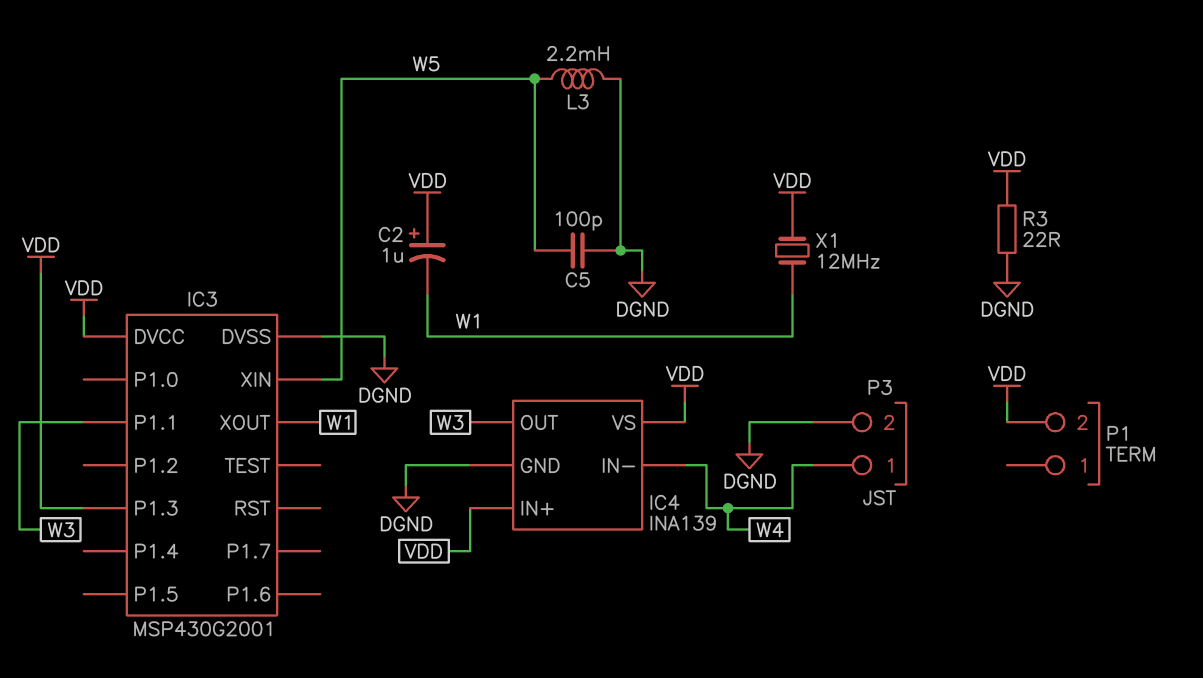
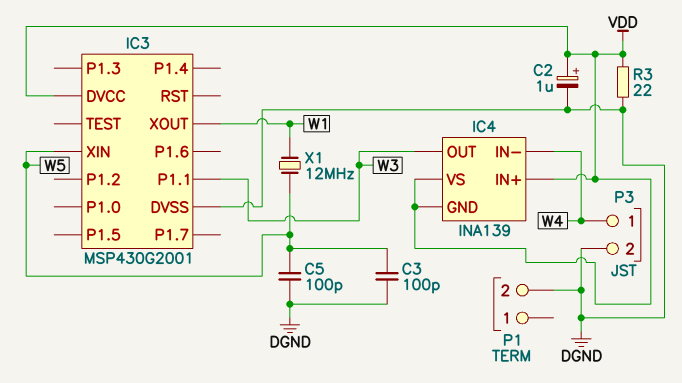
C2: 1uF (plus VDD, minus W1) -> 1uF (plus VDD, minus DGND)
C3: none -> 100pF (DGND, W5)
IC3 pin P1.3: VDD -> none
IC4 pin GND: DGND -> VDD
L3: 2.2mH (DGND, W5) -> none
P1 pin 2: VDD -> DGND
X1: 12MHz (VDD, W1) -> 12MHz (W1, W5)

